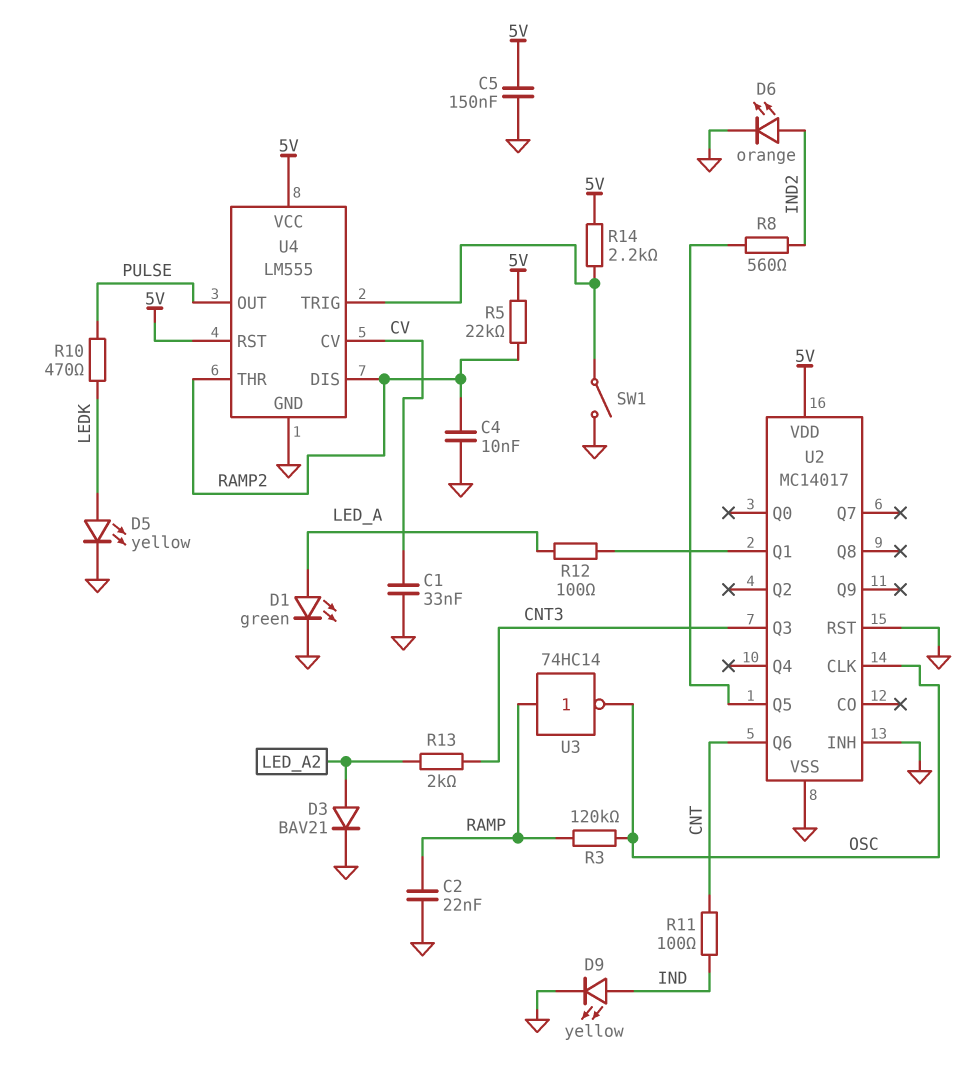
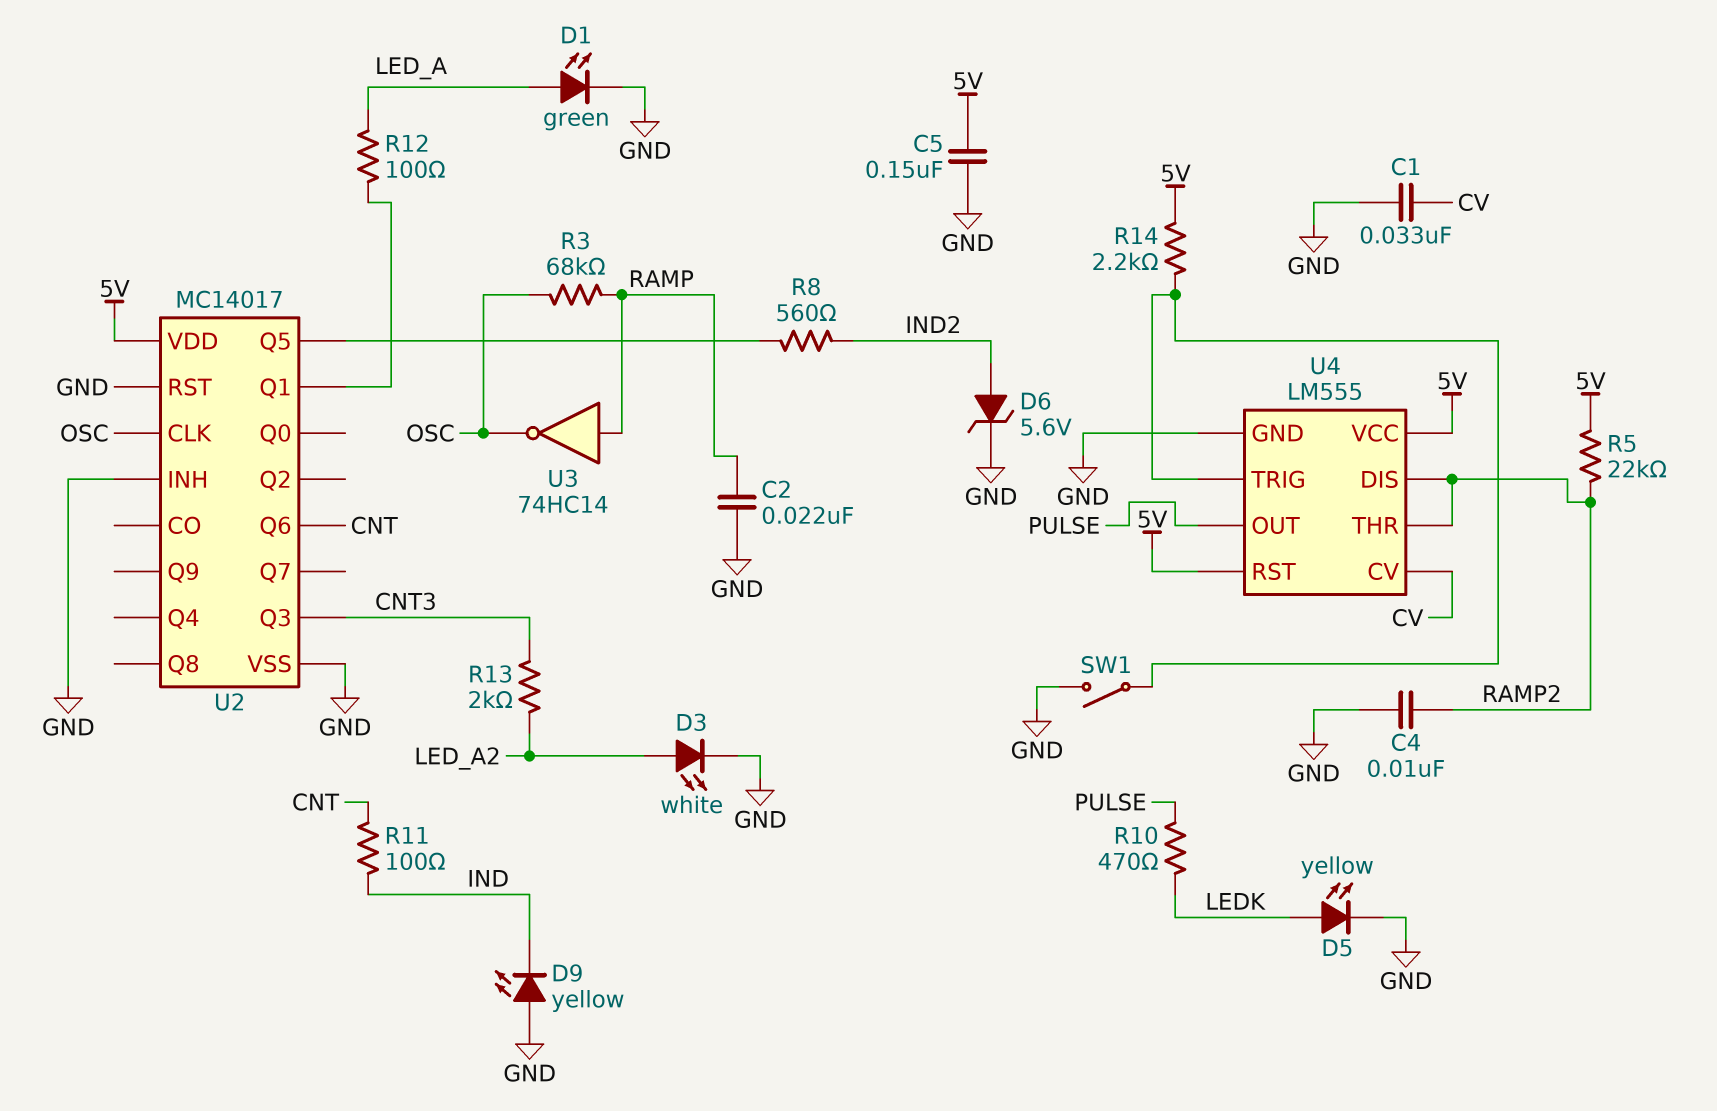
D3: diode BAV21 (A LED_A2, K GND) -> LED white (A LED_A2, K GND)
D6: LED orange (A IND2, K GND) -> zener 5.6V (A IND2, K GND)
D9: LED yellow (A IND, K GND) -> LED yellow (A GND, K IND)
R3: 120k (OSC, RAMP) -> 68k (OSC, RAMP)

